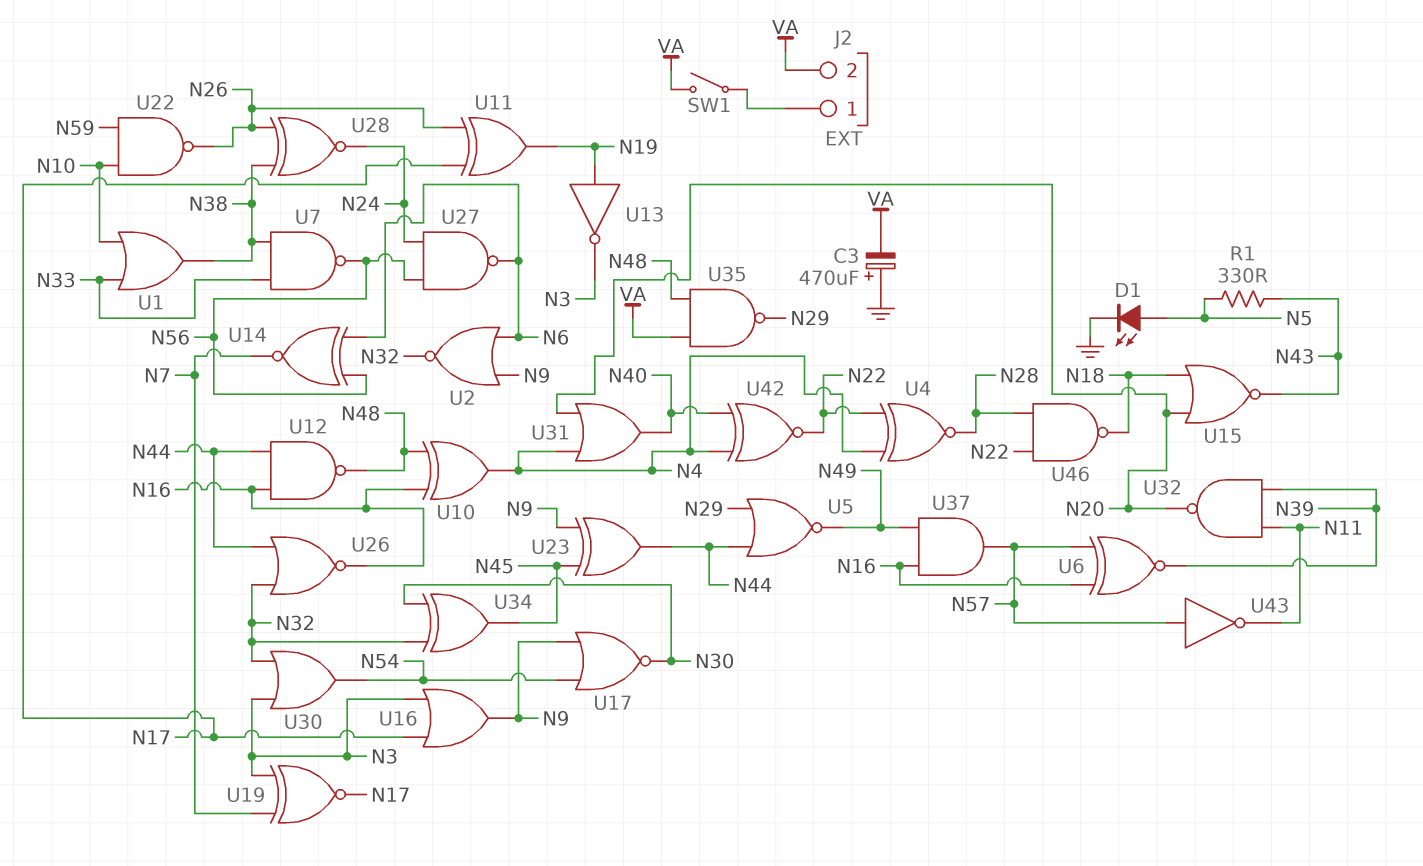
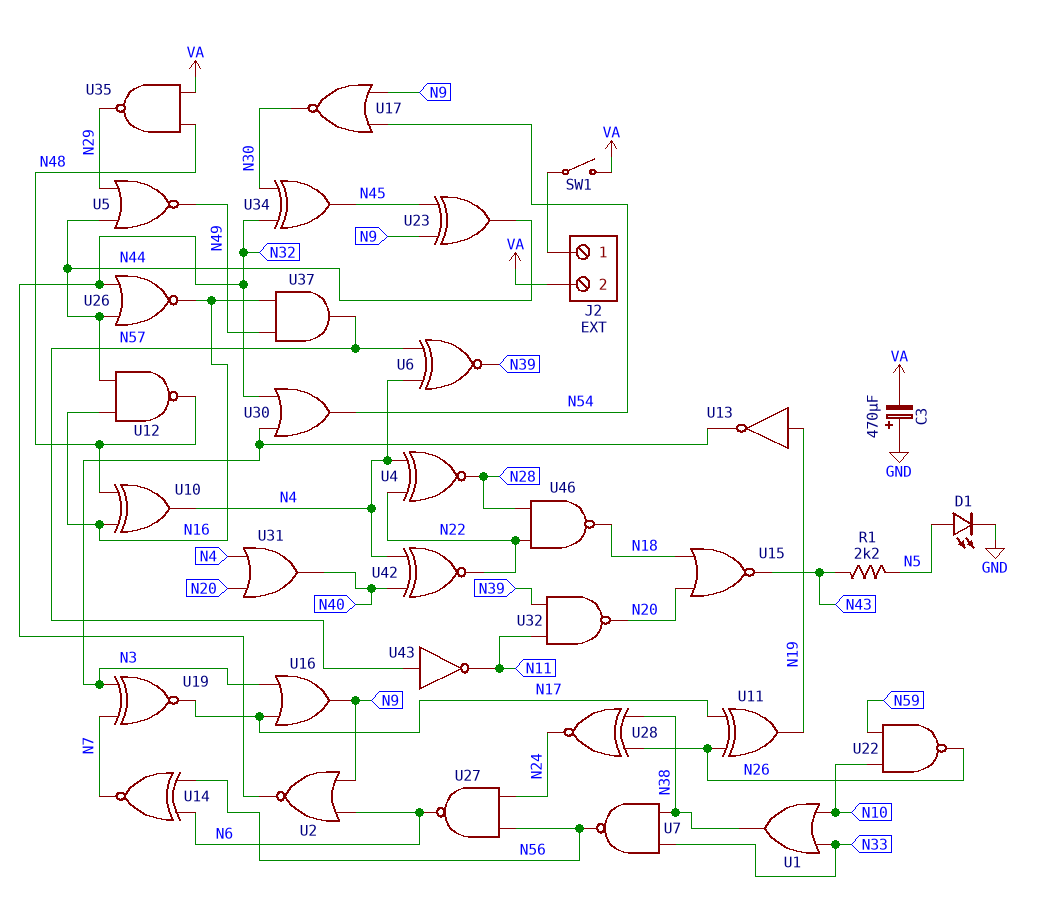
R1: 330 (N5, N43) -> 2.2k (N5, N43)
U6: XNOR (in N16, in N57, out N39) -> XNOR (in N4, in N57, out N39)

